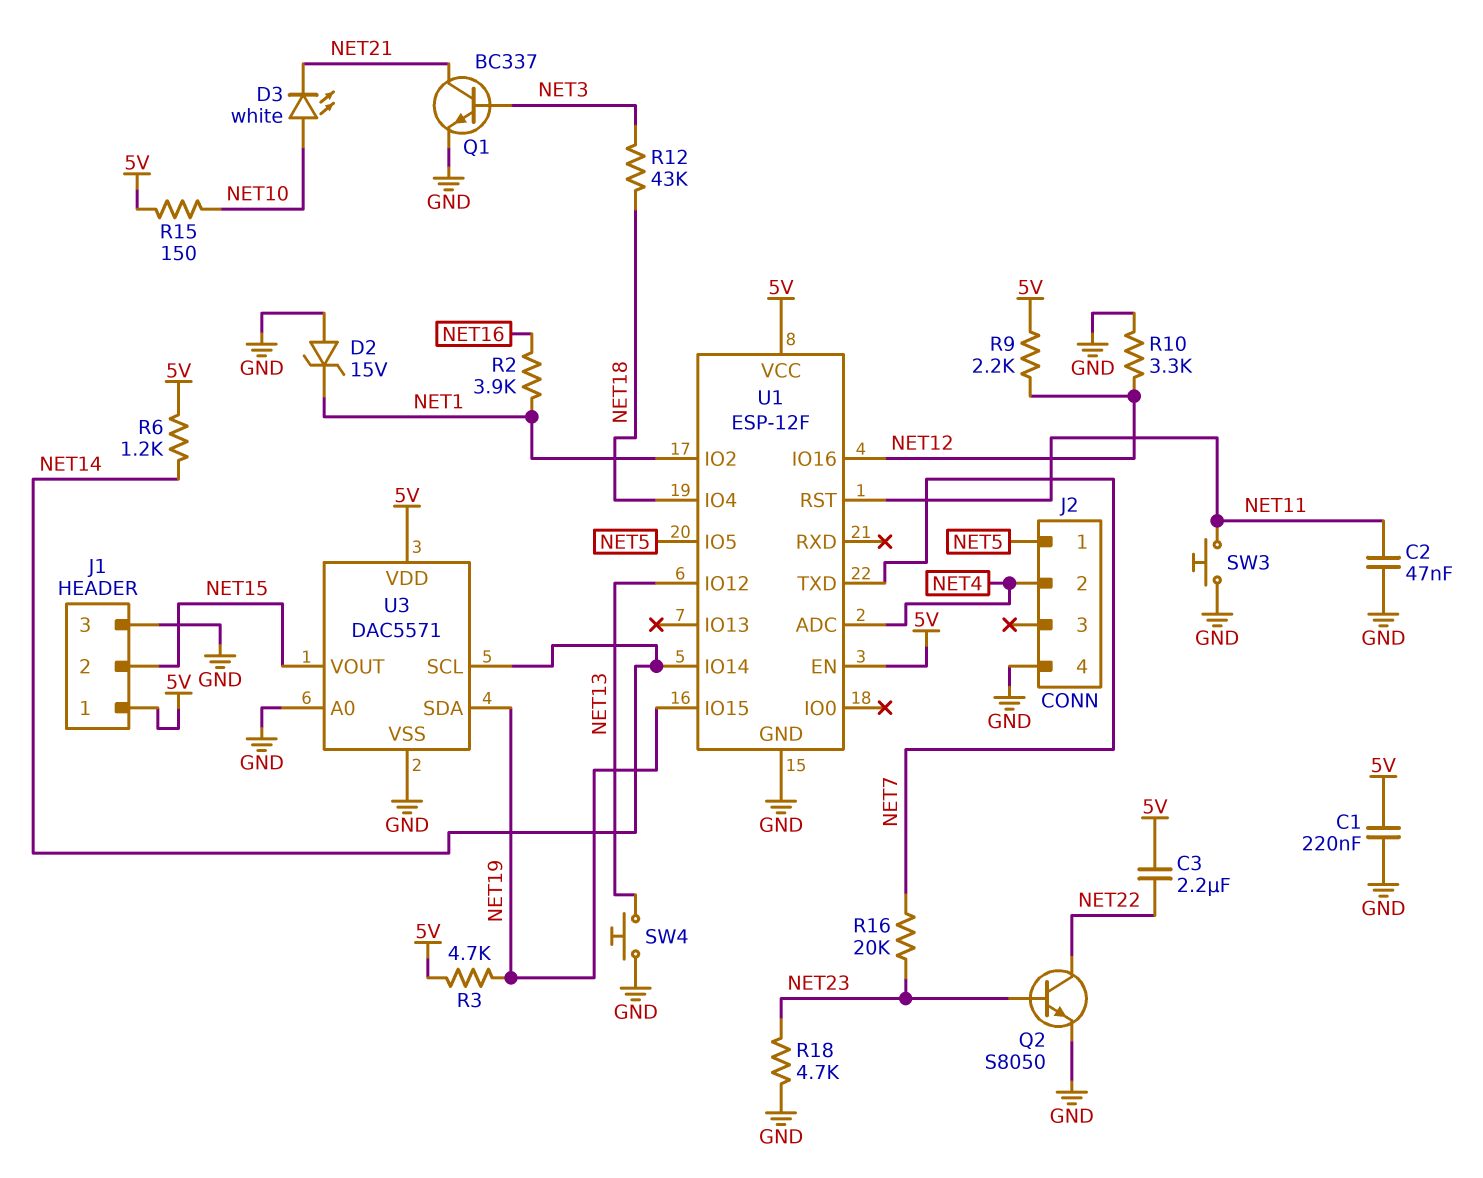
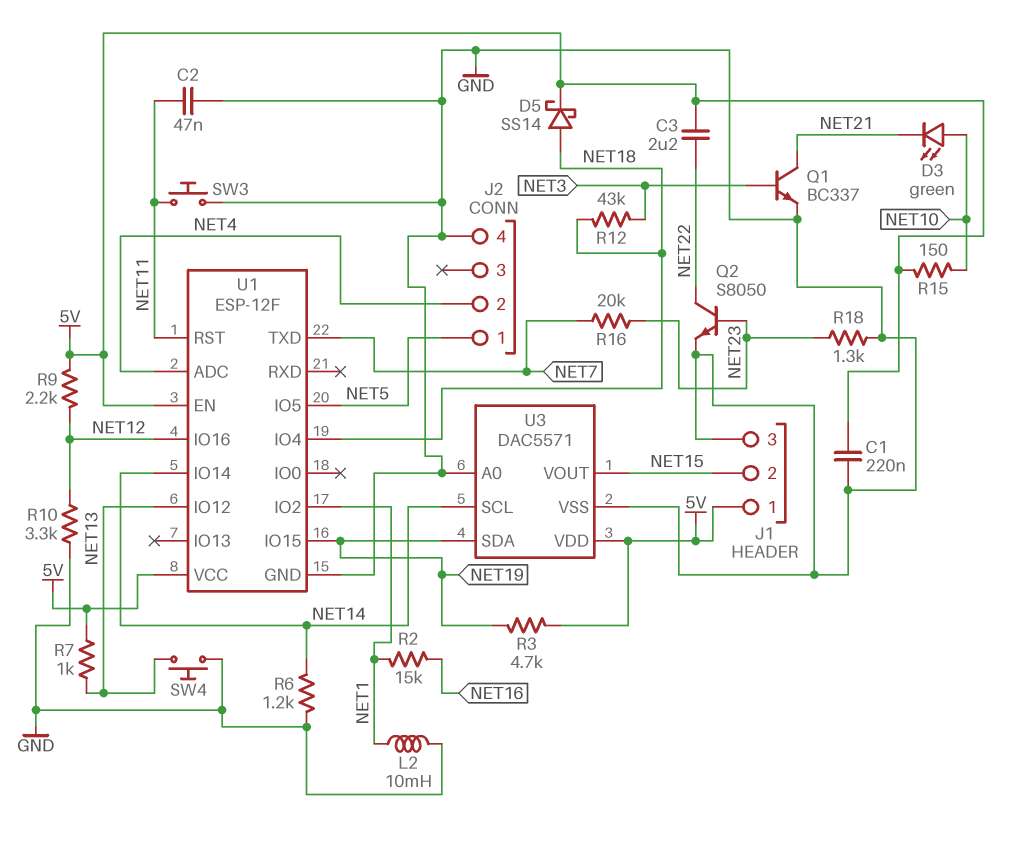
D2: zener 15V (A GND, K NET1) -> none
D3: LED white (A NET10, K NET21) -> LED green (A NET10, K NET21)
D5: none -> schottky SS14 (A NET18, K 5V)
L2: none -> 10mH (GND, NET1)
R2: 3.9k (NET1, NET16) -> 15k (NET1, NET16)
R6: 1.2k (5V, NET14) -> 1.2k (GND, NET14)
R7: none -> 1k (5V, NET13)
R18: 4.7k (GND, NET23) -> 1.3k (GND, NET23)

